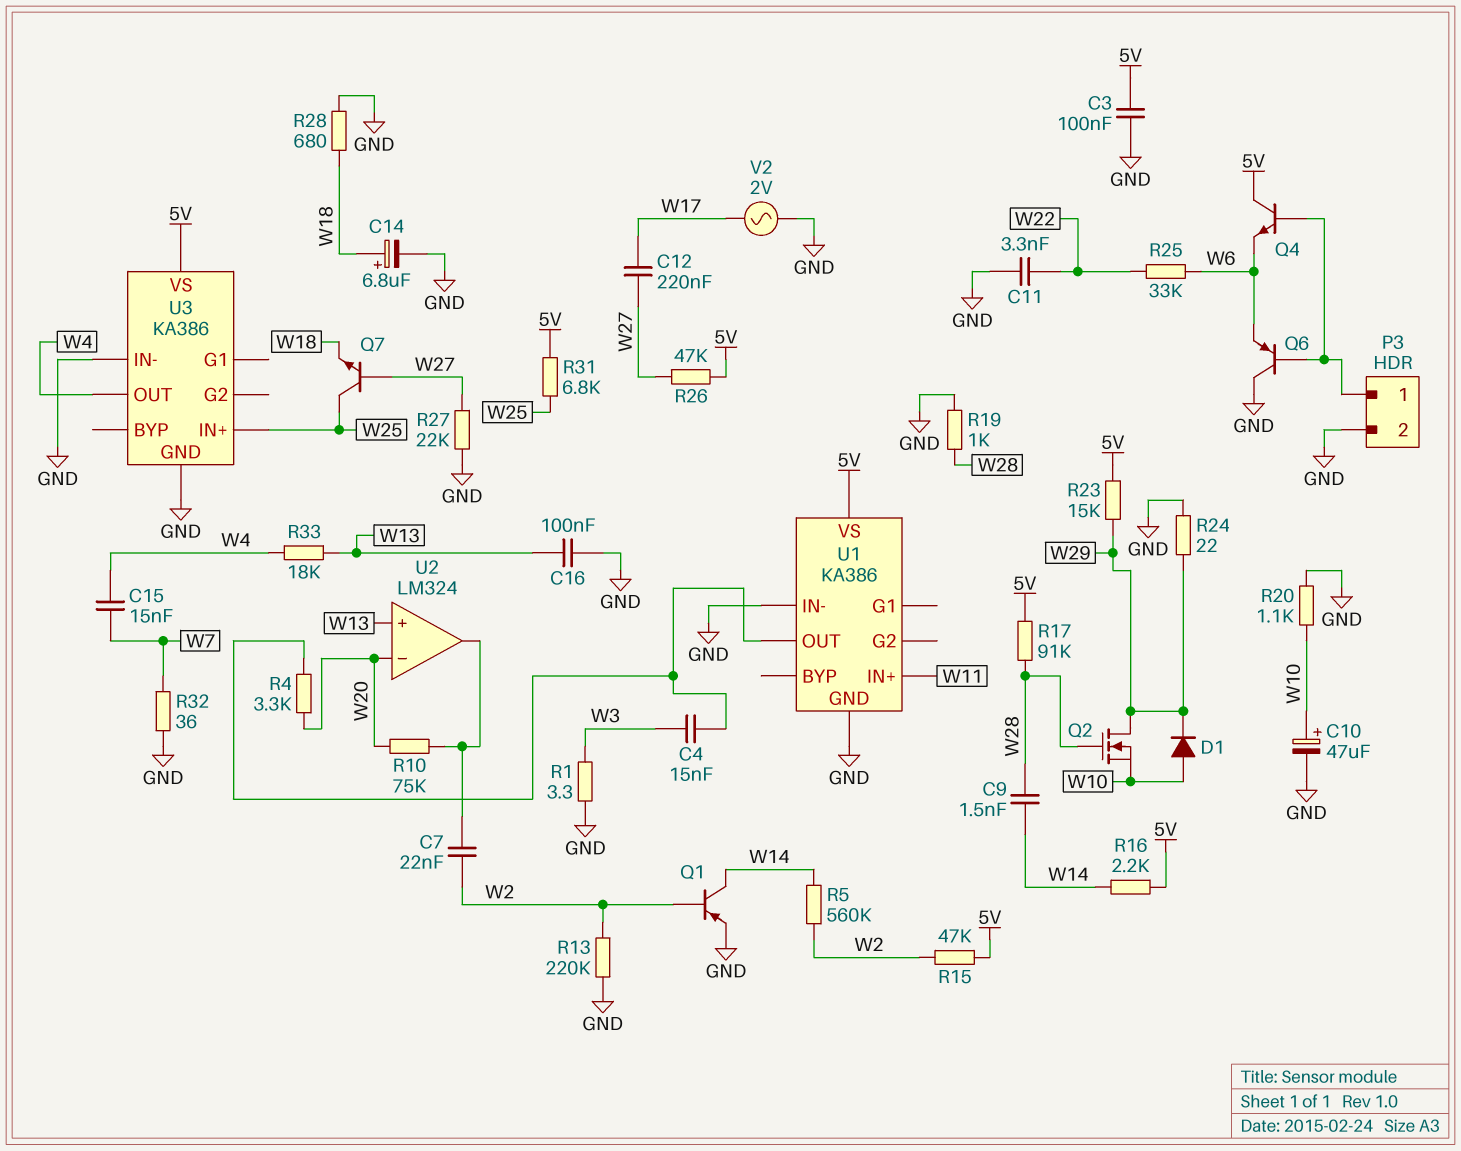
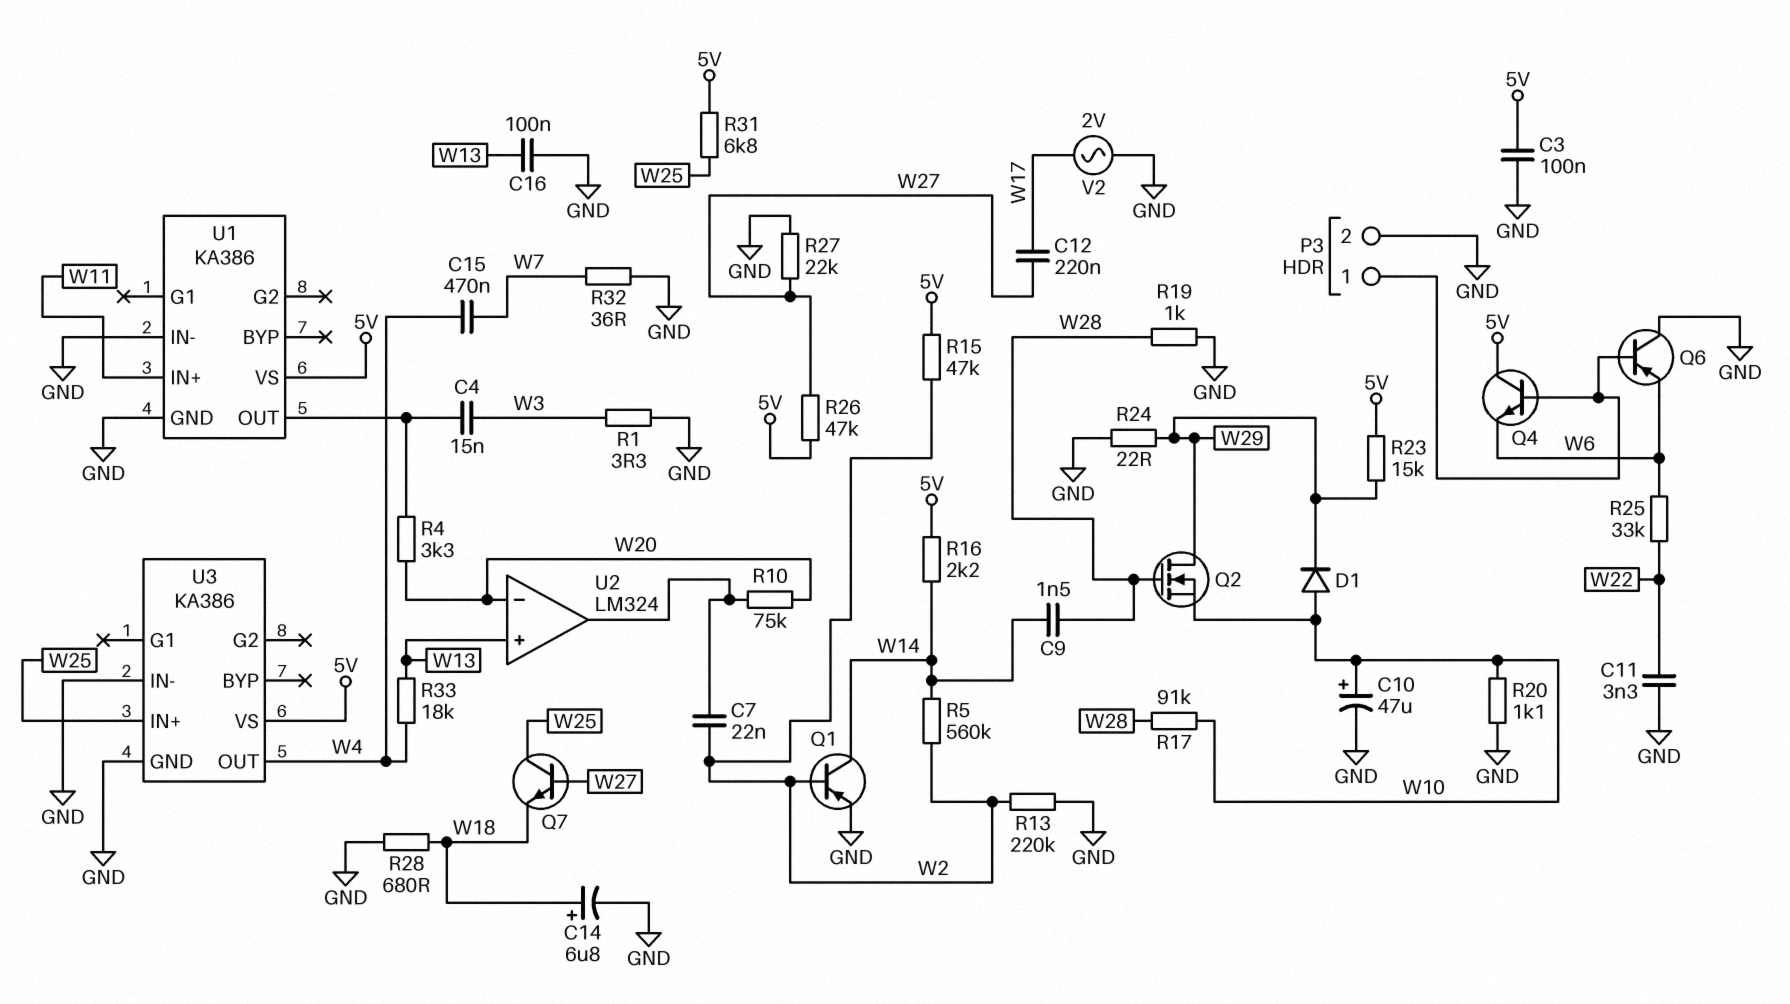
C15: 15nF (W4, W7) -> 470nF (W4, W7)
R17: 91k (5V, W28) -> 91k (W10, W28)

